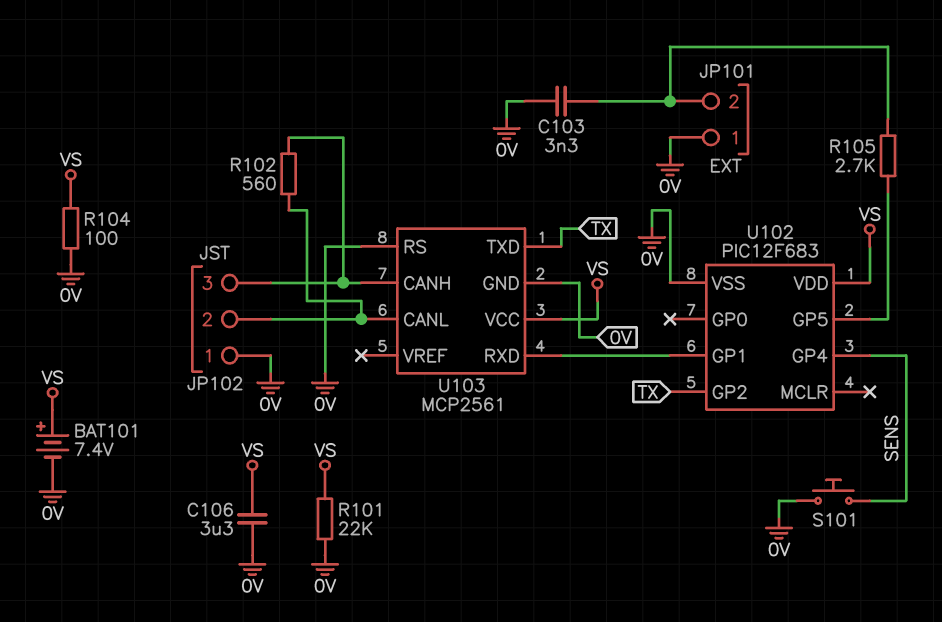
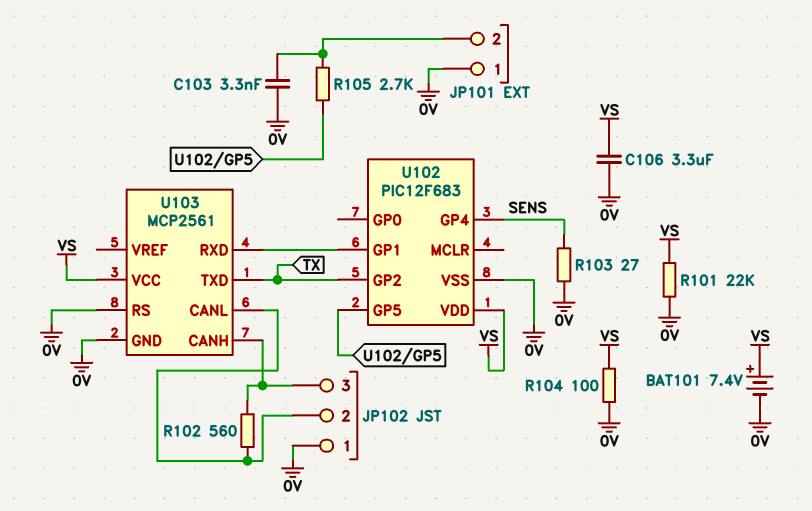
R103: none -> 27 (0V, SENS)
S101: button (0V, SENS) -> none

